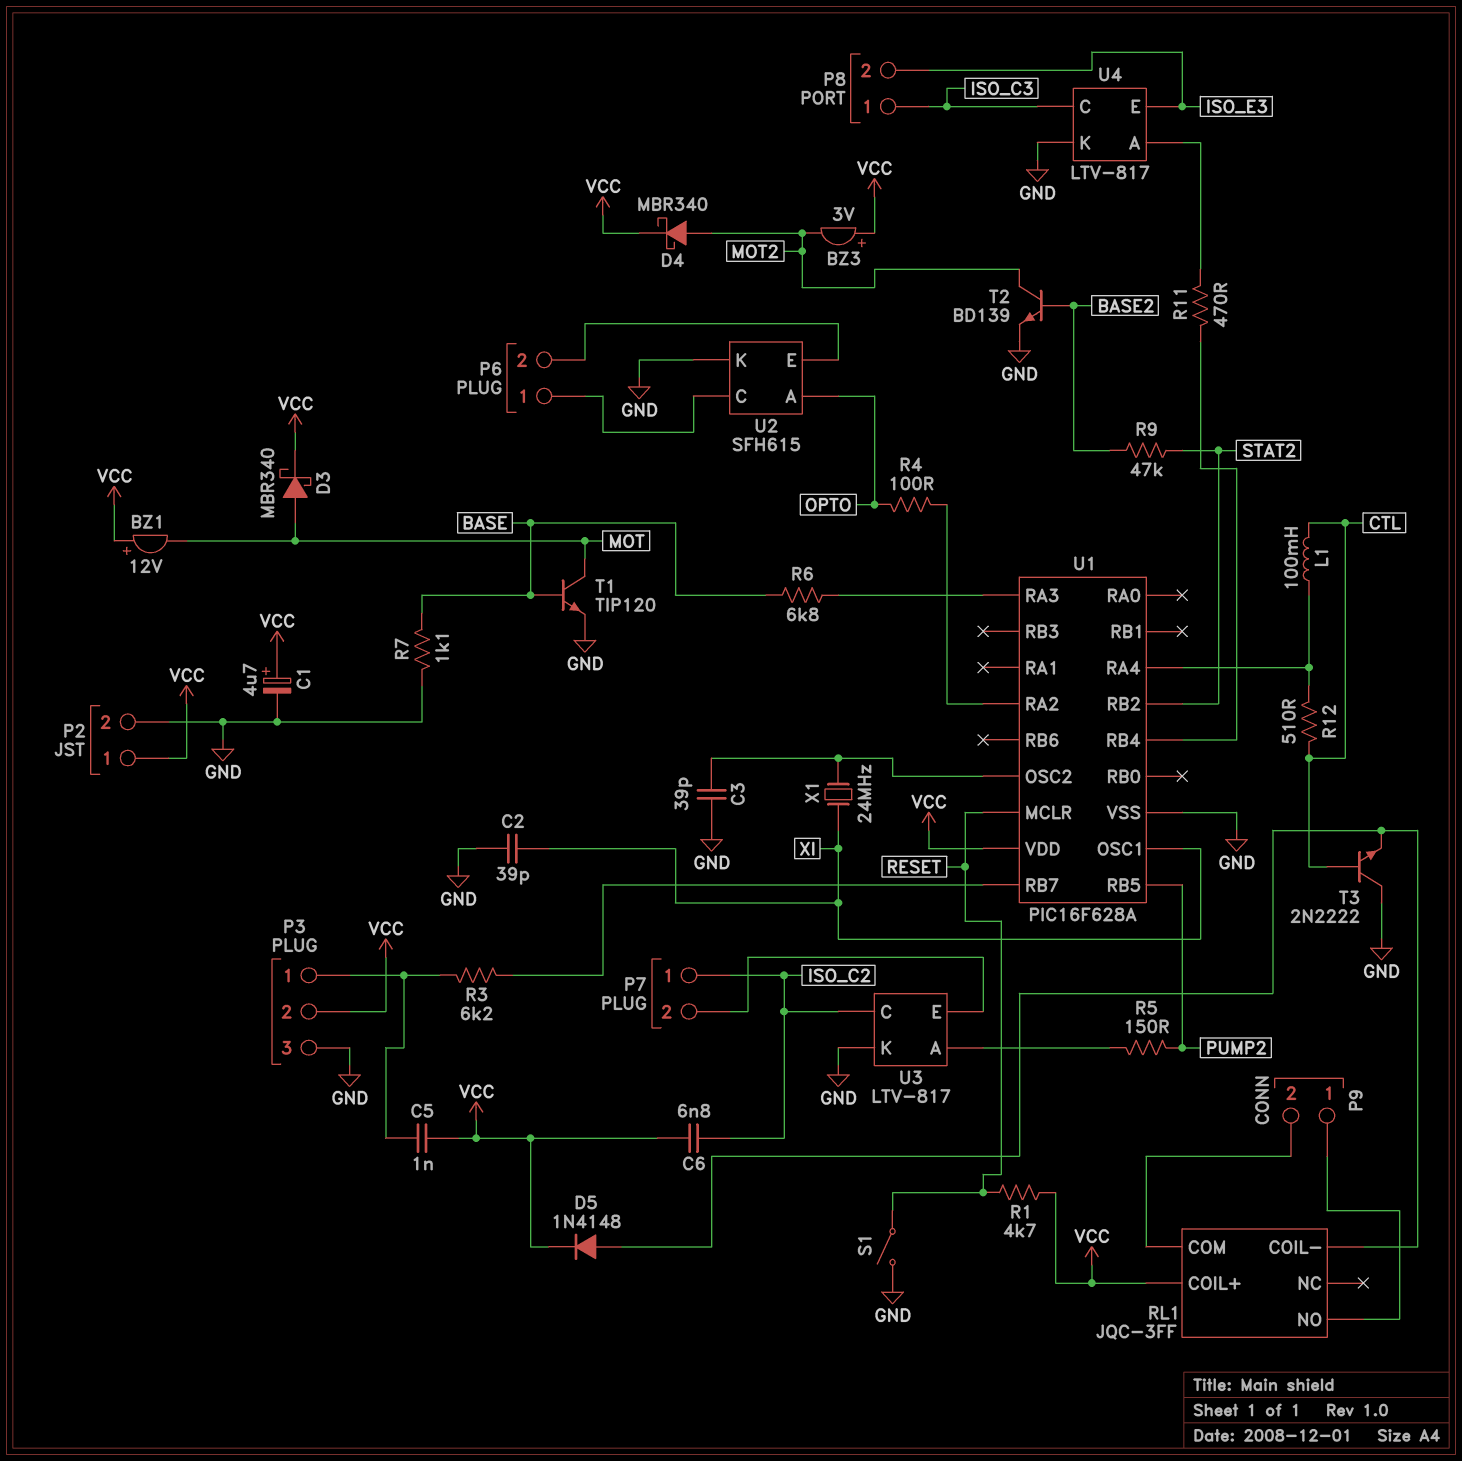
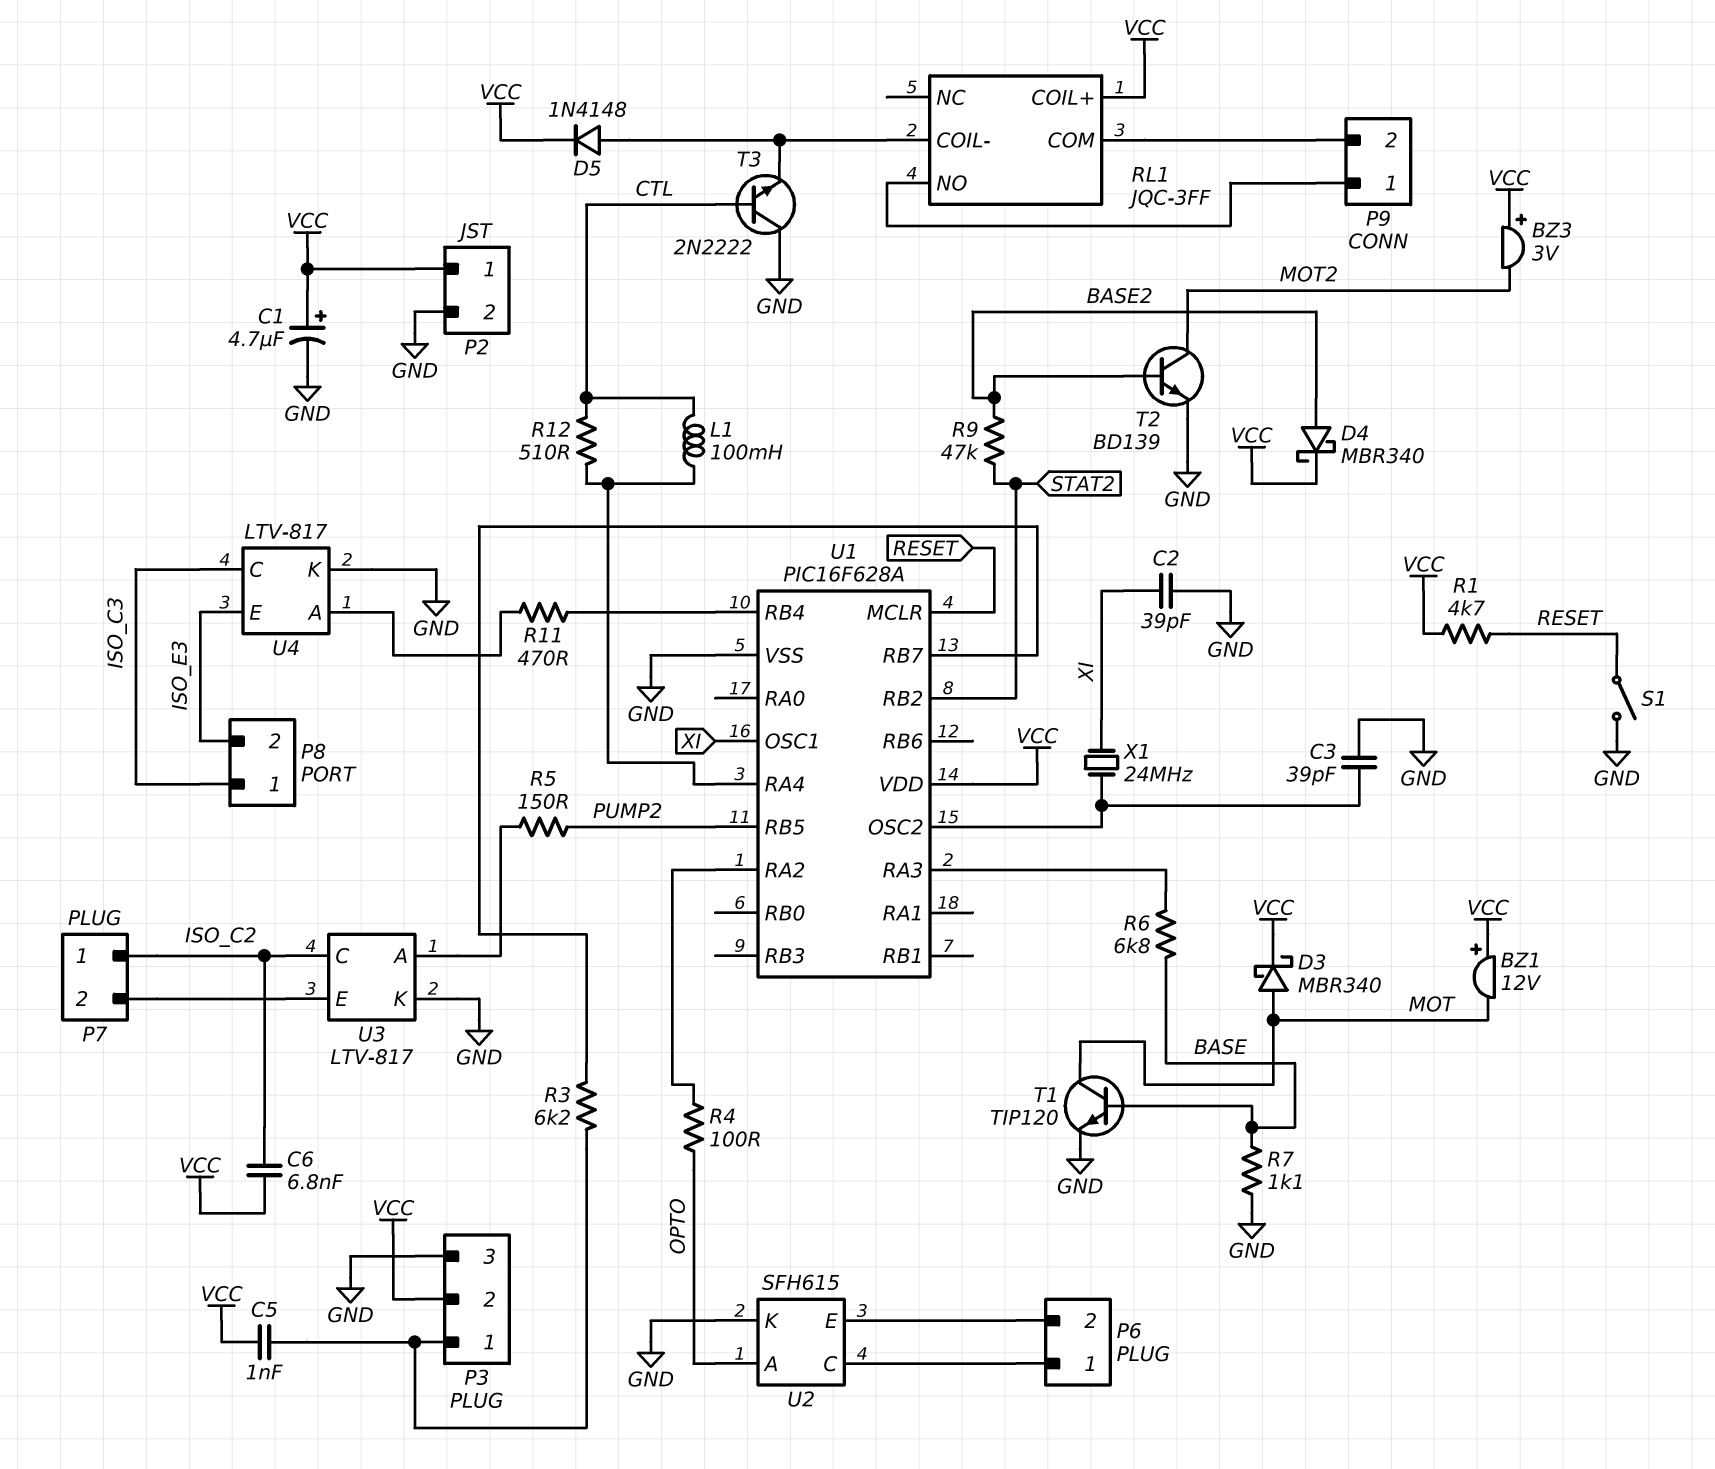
D4: schottky MBR340 (A MOT2, K VCC) -> schottky MBR340 (A BASE2, K VCC)

